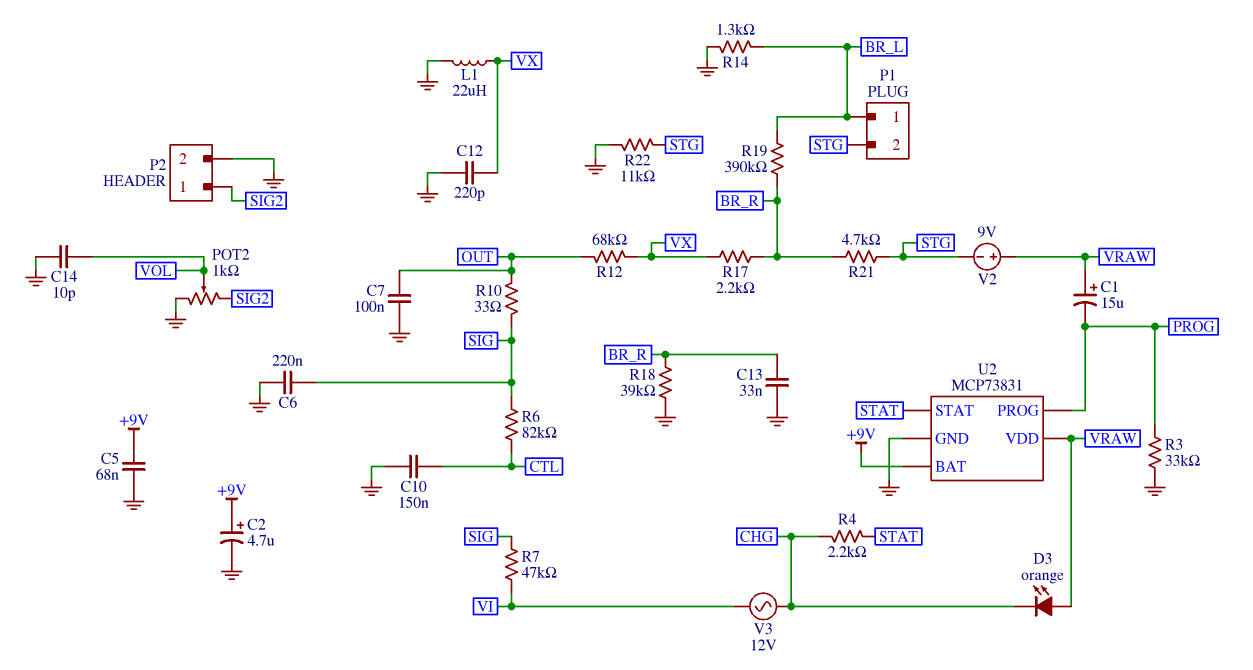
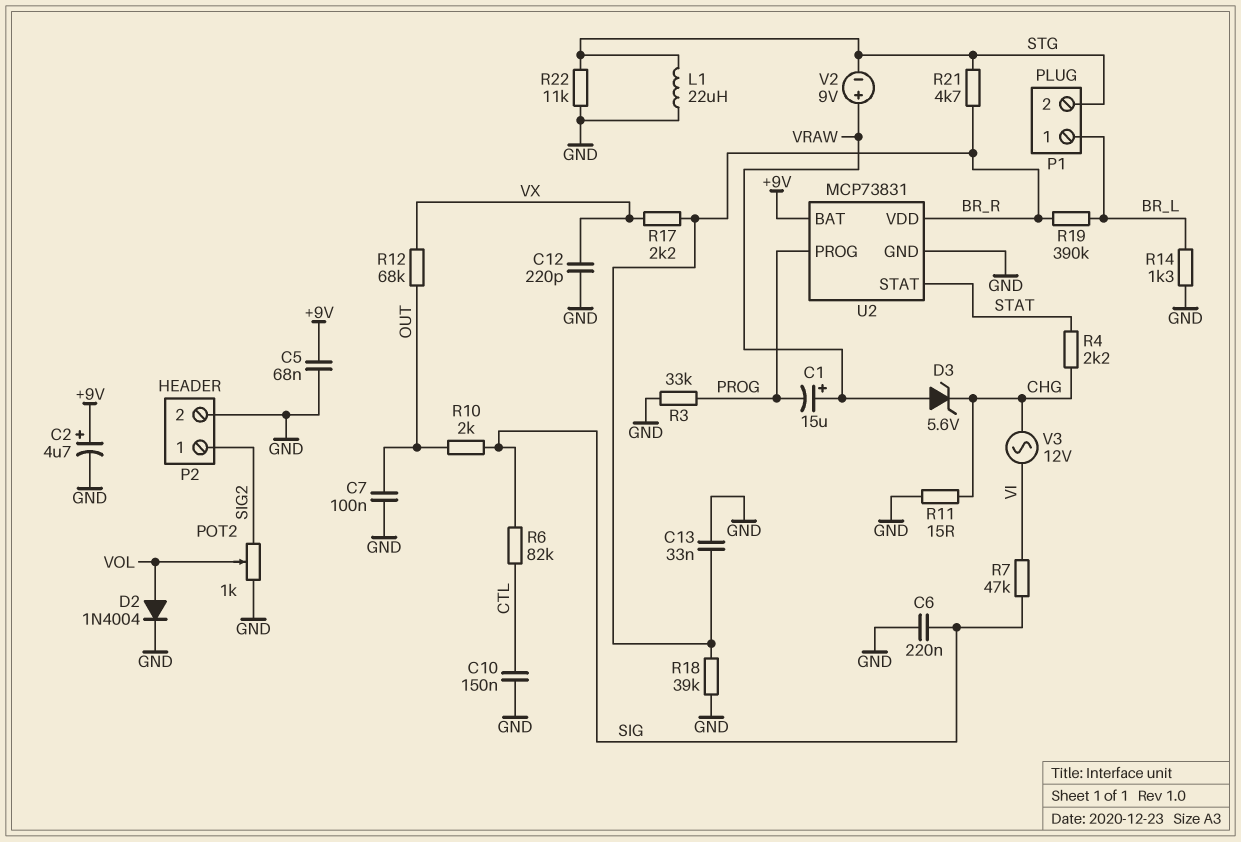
C14: 10pF (GND, VOL) -> none
D2: none -> diode 1N4004 (A VOL, K GND)
D3: LED orange (A VRAW, K CHG) -> zener 5.6V (A VRAW, K CHG)
L1: 22uH (GND, VX) -> 22uH (GND, STG)
R10: 33 (OUT, SIG) -> 2k (OUT, SIG)
R11: none -> 15 (CHG, GND)
U2 pin VDD: VRAW -> BR_R

